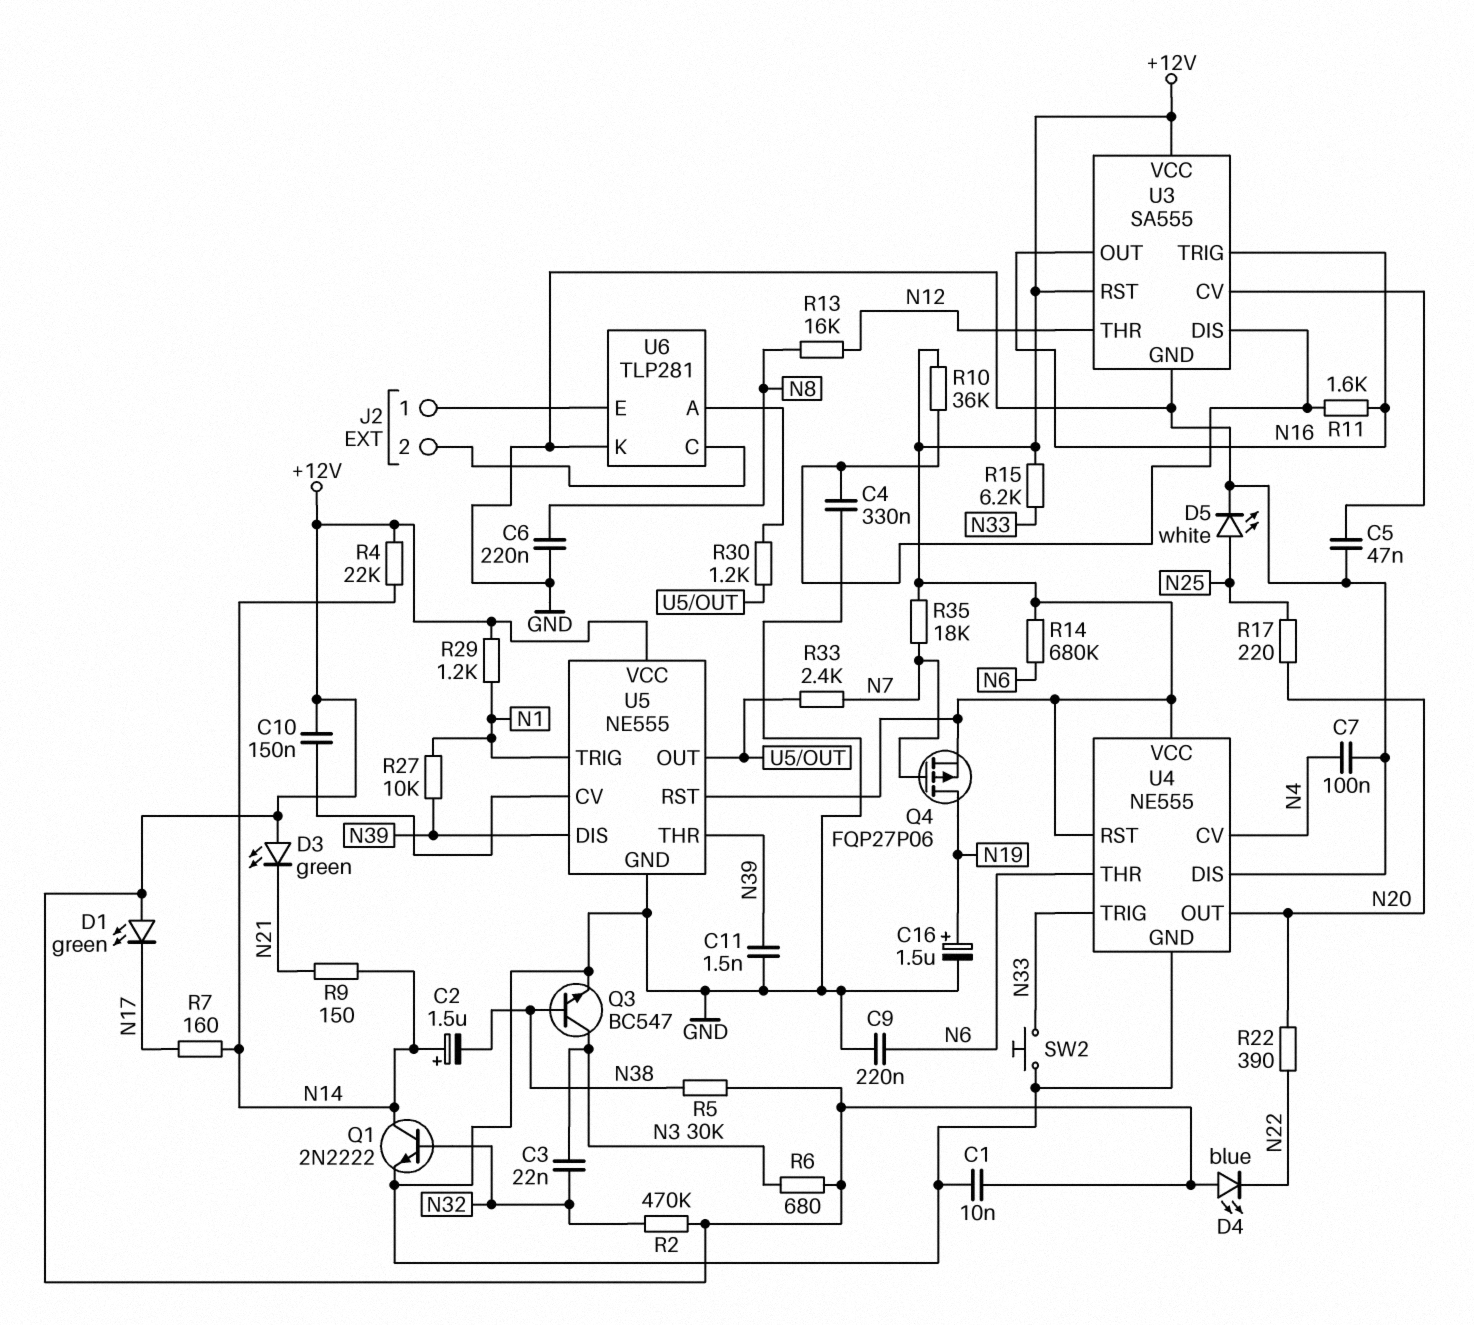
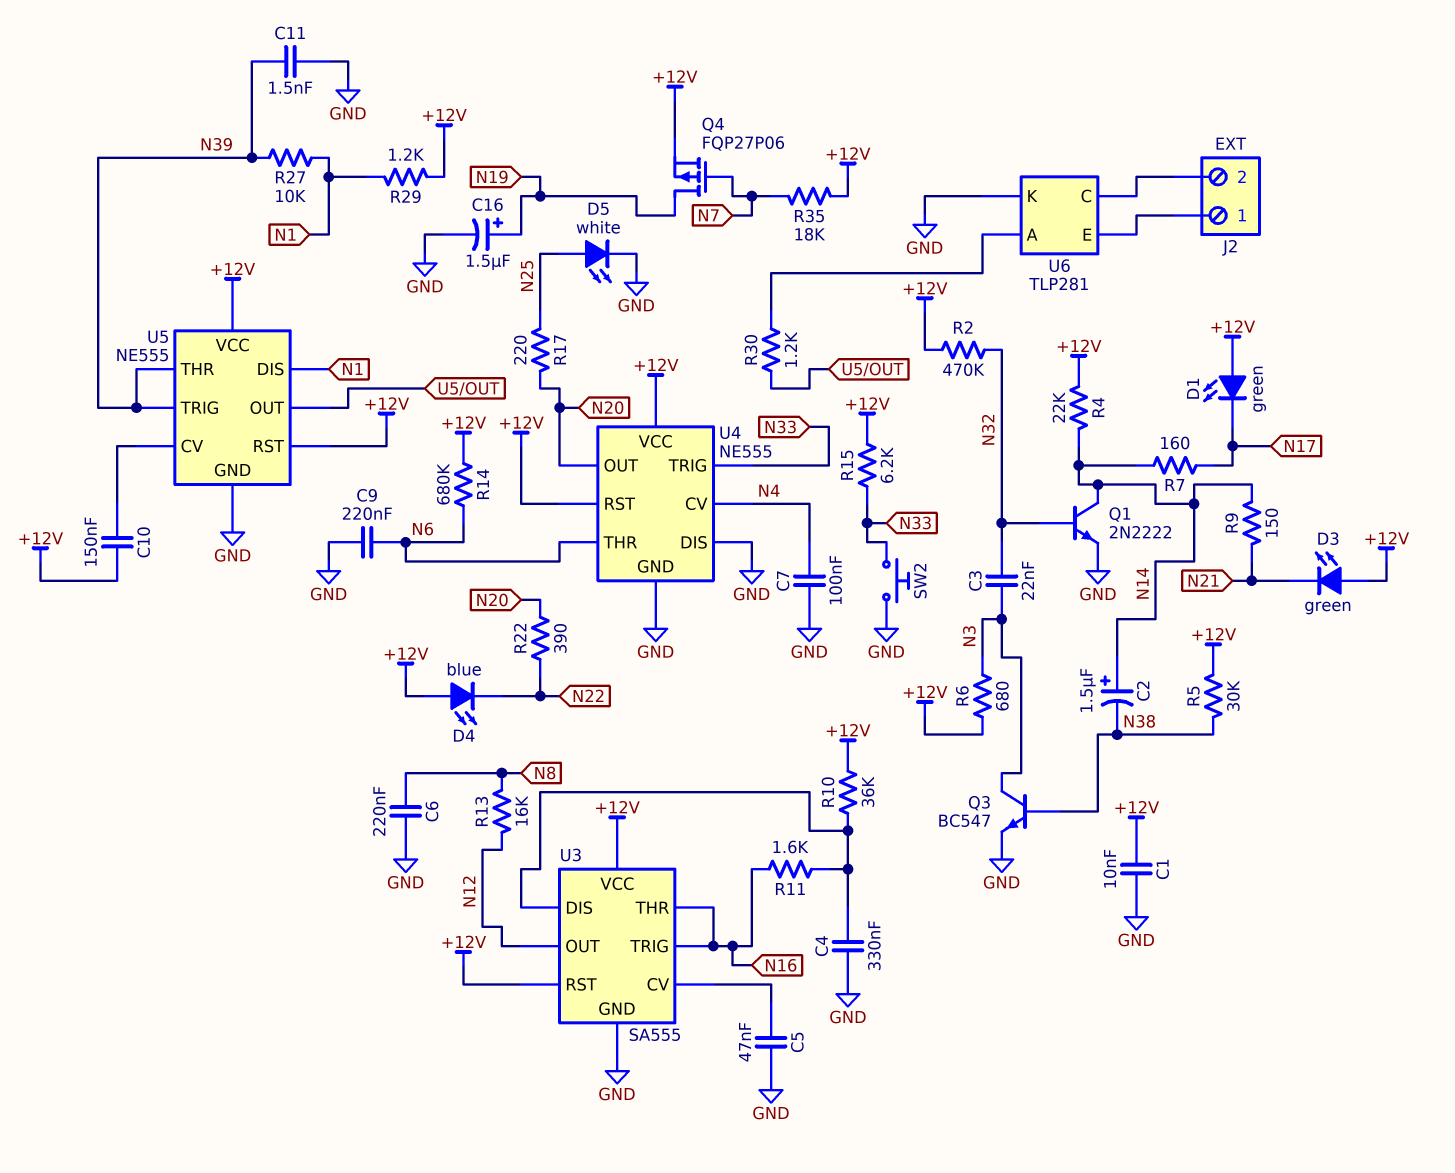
R33: 2.4k (N7, U5/OUT) -> none
U3 pin OUT: N16 -> N12
U3 pin THR: N12 -> N16
U5 pin DIS: N39 -> N1
U5 pin TRIG: N1 -> N39

